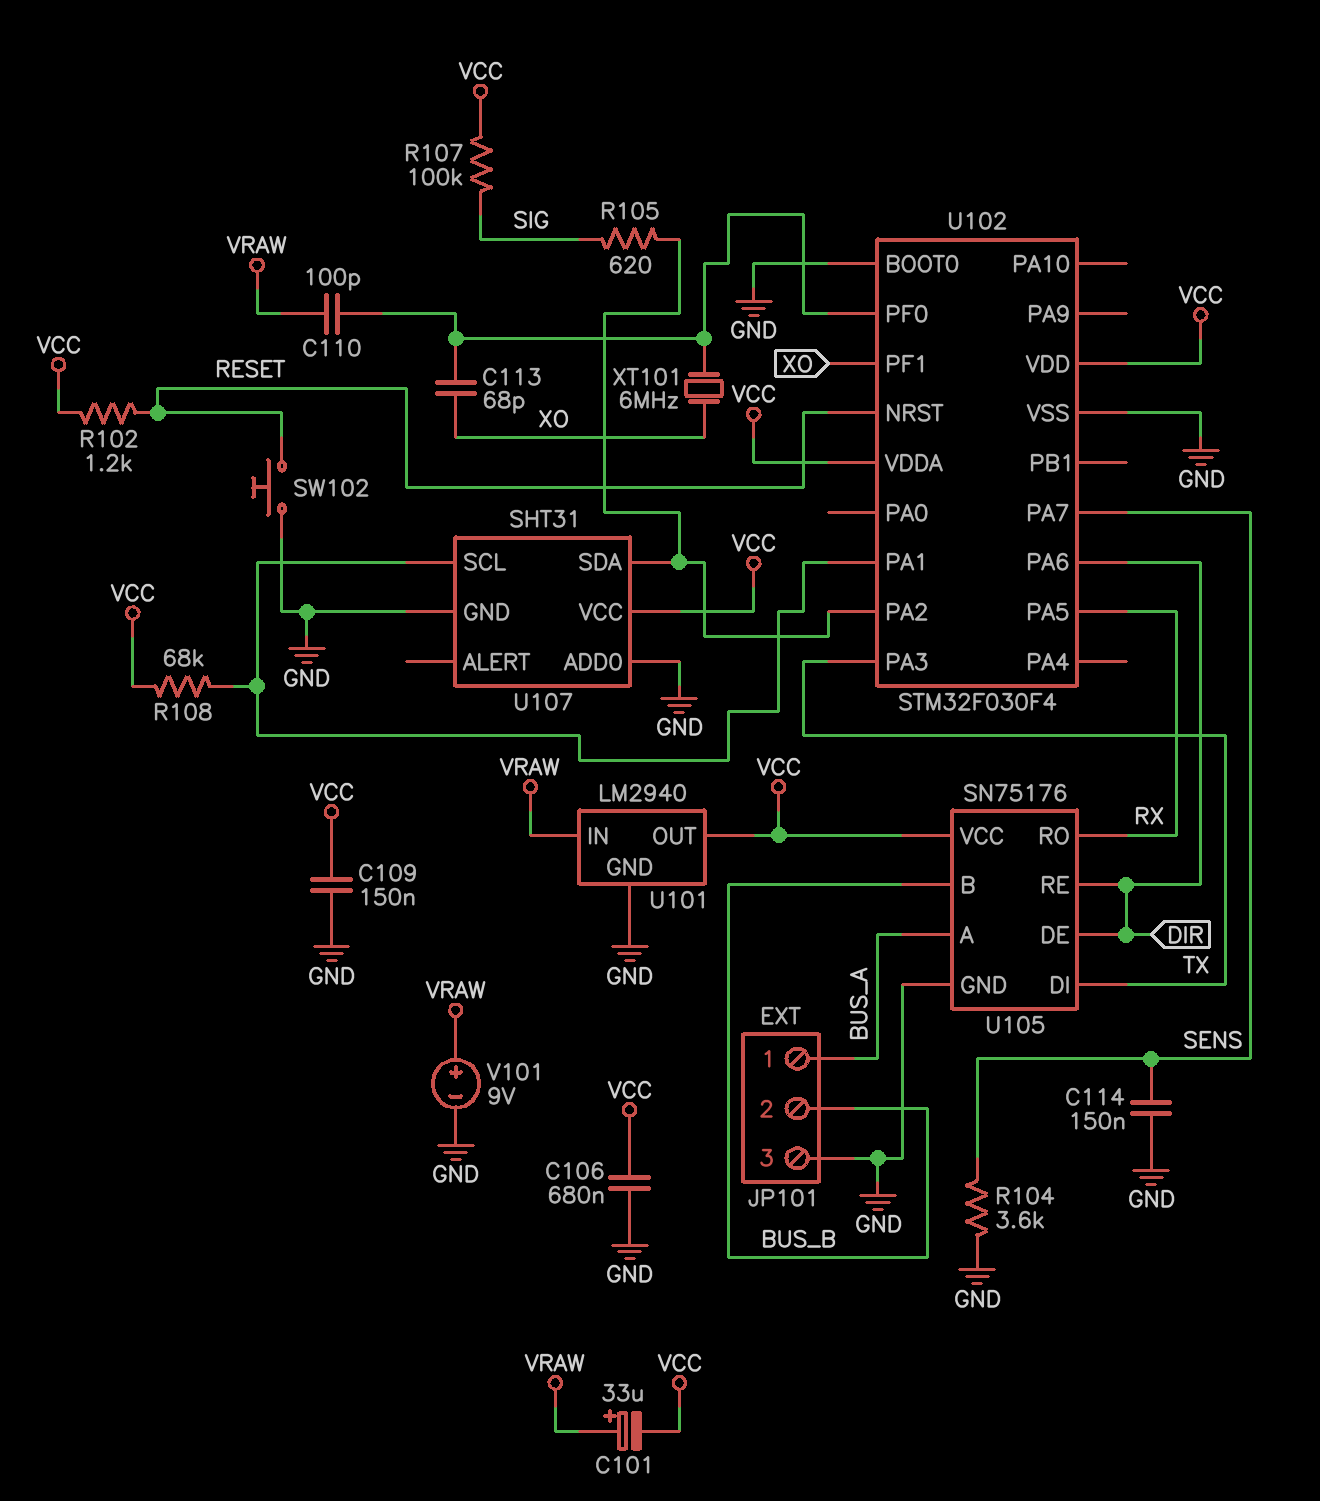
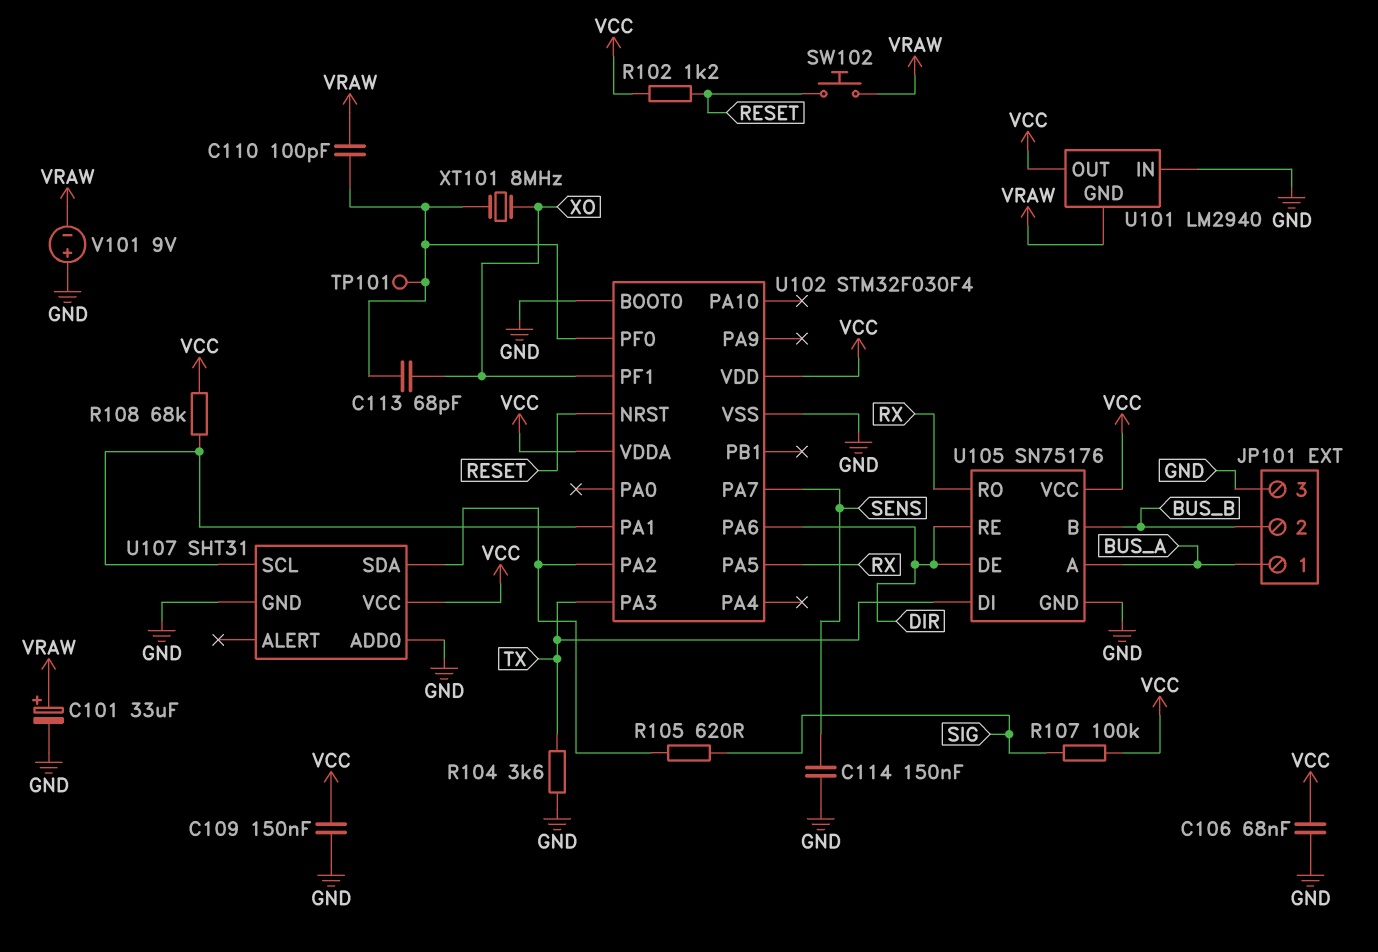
C101: 33uF (plus VRAW, minus VCC) -> 33uF (plus VRAW, minus GND)
C106: 680nF (GND, VCC) -> 68nF (GND, VCC)
R104: 3.6k (GND, SENS) -> 3.6k (GND, TX)
SW102: button (GND, RESET) -> button (RESET, VRAW)
TP101: none -> test point (U102/PF0)
U101 pin GND: GND -> VRAW
U101 pin IN: VRAW -> GND
V101: 9V (plus VRAW, minus GND) -> 9V (plus GND, minus VRAW)
XT101: 6MHz (U102/PF0, XO) -> 8MHz (U102/PF0, XO)

